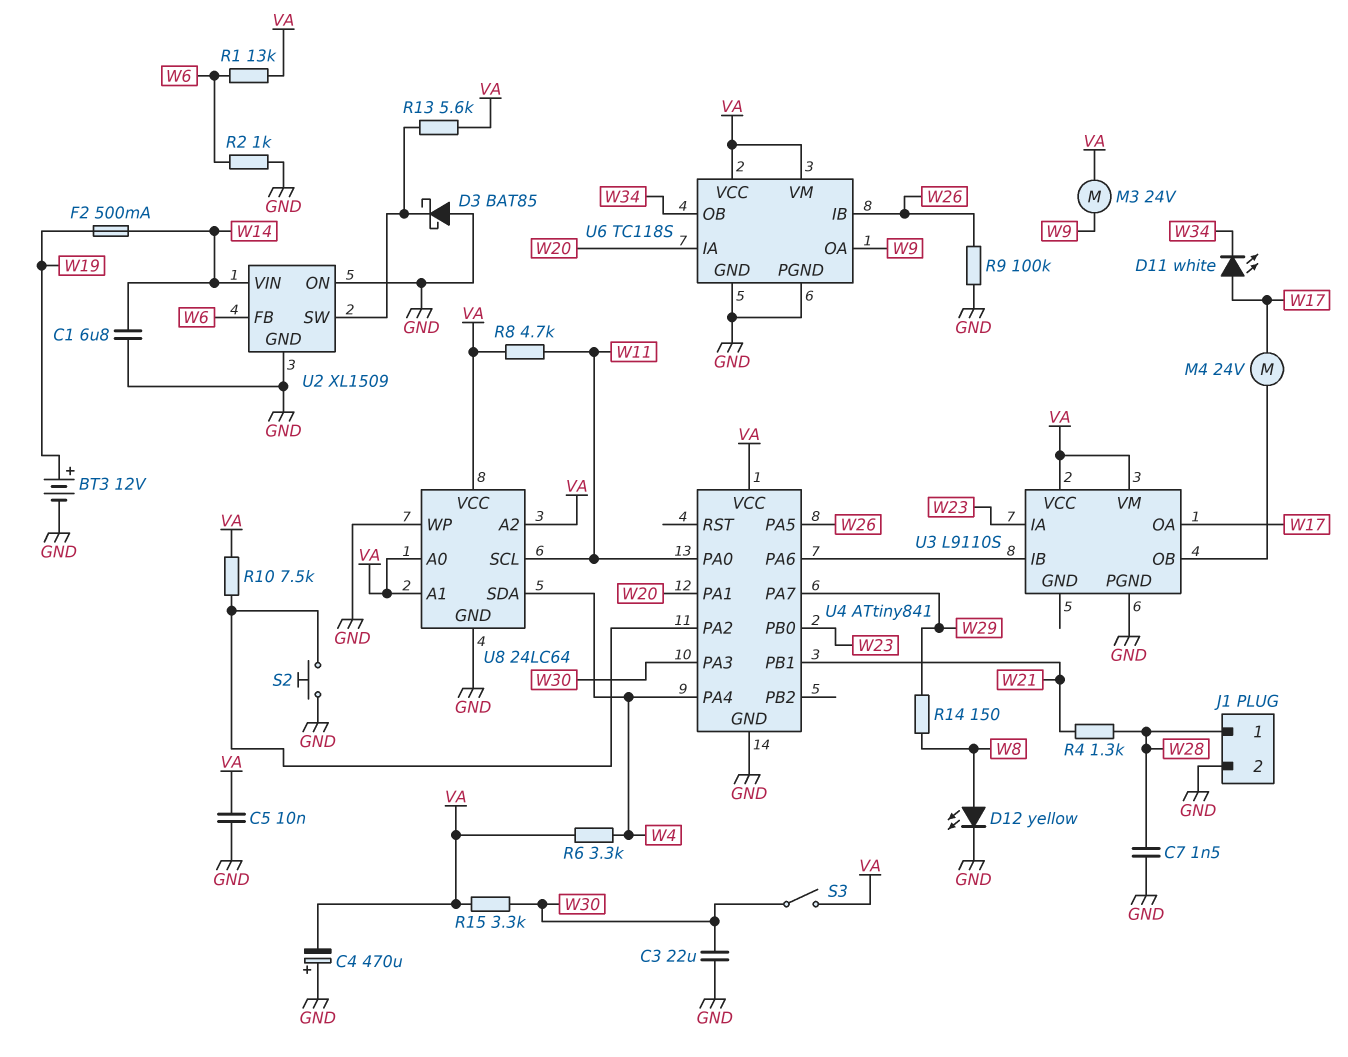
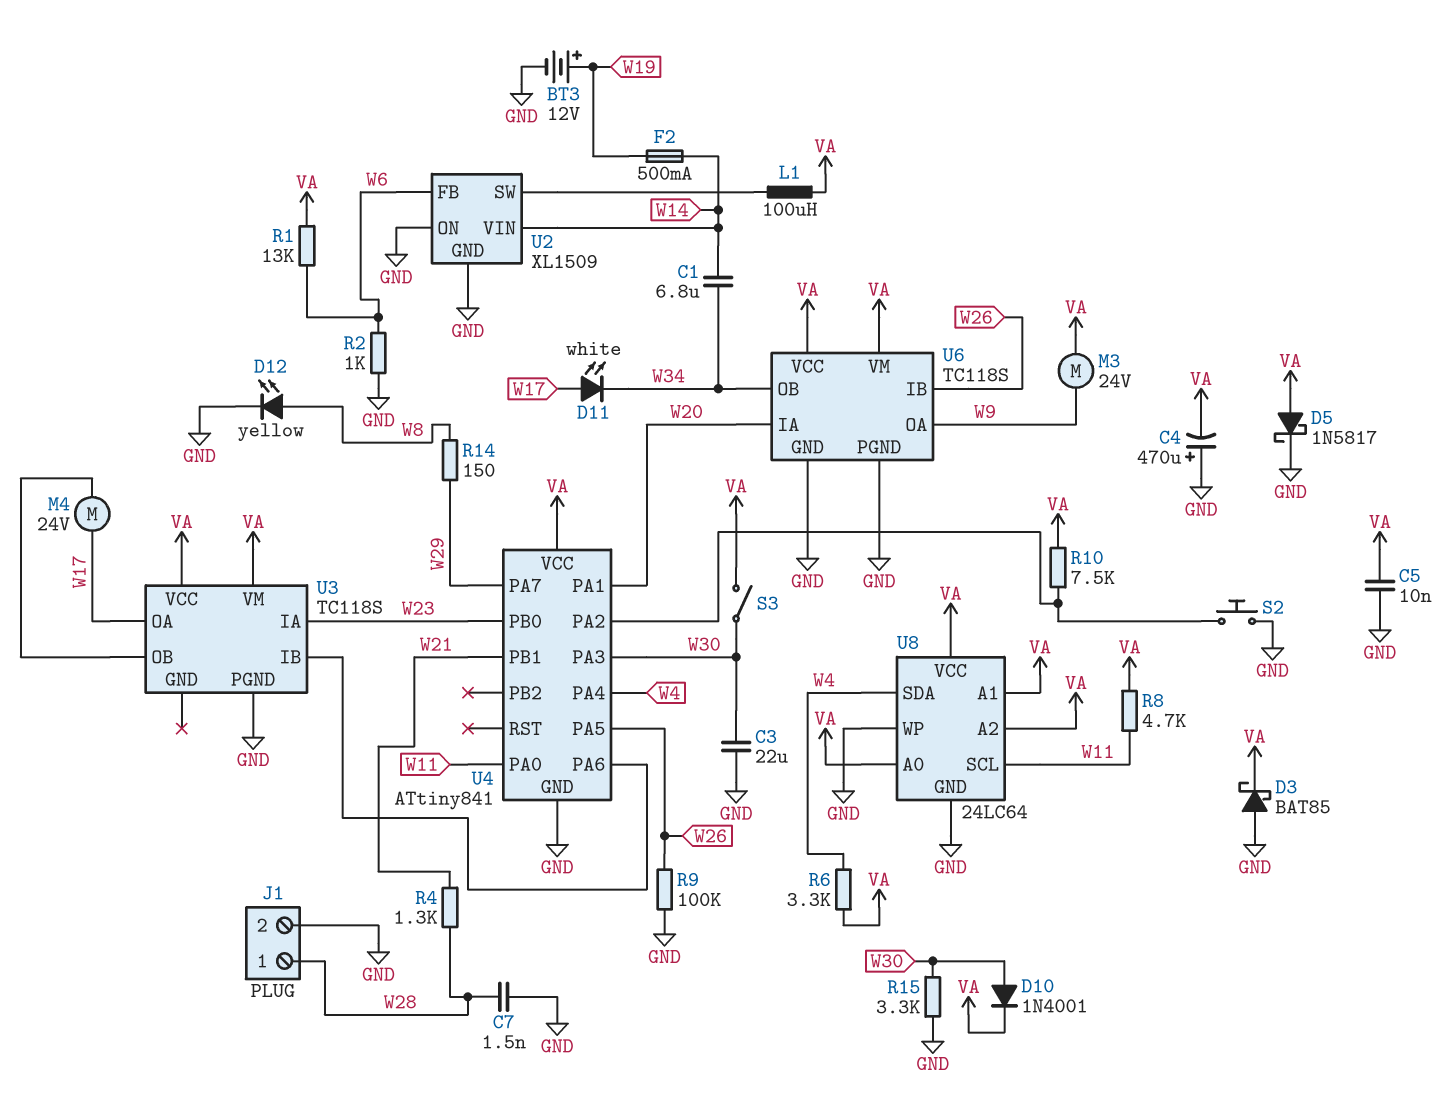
C1: 6.8uF (GND, W14) -> 6.8uF (W14, W34)
D3: schottky BAT85 (A GND, K U2/SW) -> schottky BAT85 (A GND, K VA)
D5: none -> schottky 1N5817 (A VA, K GND)
D10: none -> diode 1N4001 (A W30, K VA)
L1: none -> 100uH (U2/SW, VA)
R13: 5.6k (U2/SW, VA) -> none
R15: 3.3k (VA, W30) -> 3.3k (GND, W30)
U3: L9110S -> TC118S

